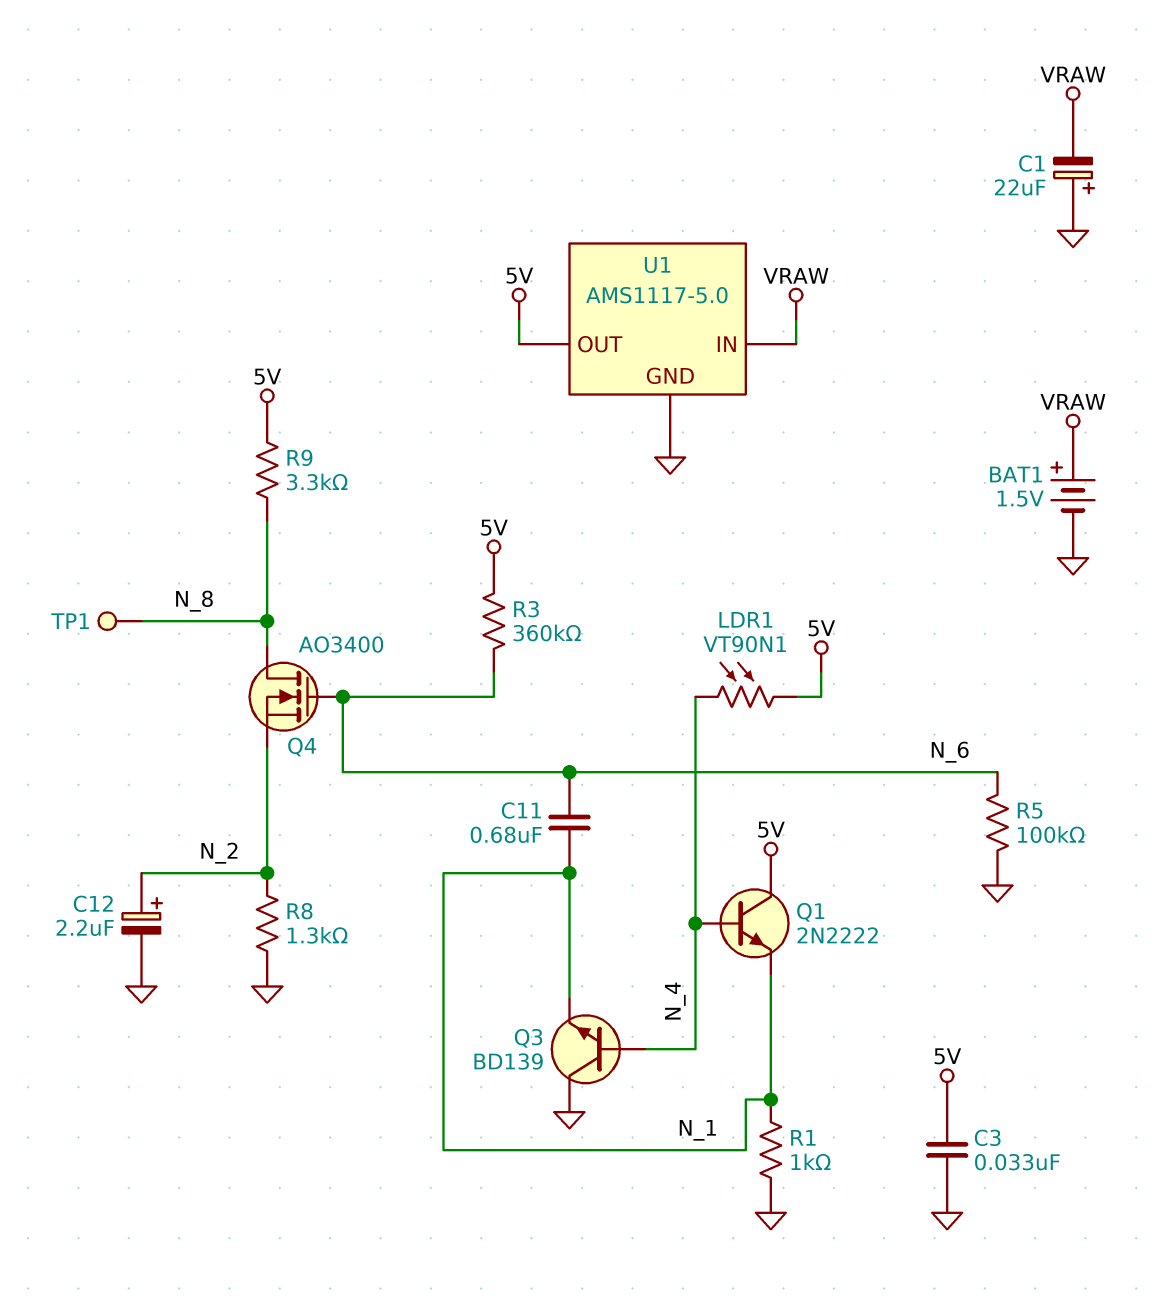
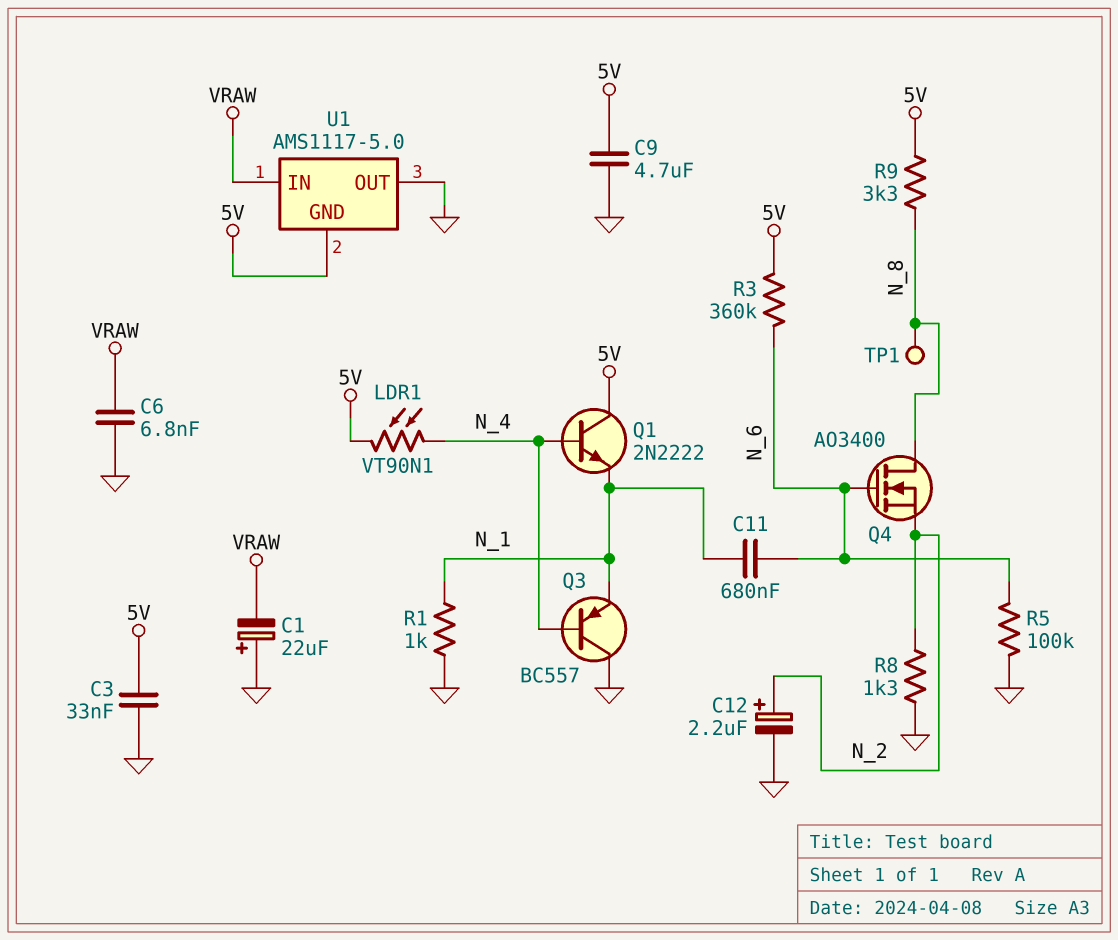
BAT1: 1.5V (plus VRAW, minus GND) -> none
C6: none -> 6.8nF (GND, VRAW)
C9: none -> 4.7uF (5V, GND)
Q3: NPN BD139 (B N_4, C GND, E N_1) -> PNP BC557 (B N_4, C GND, E N_1)
U1 pin GND: GND -> 5V
U1 pin OUT: 5V -> GND

